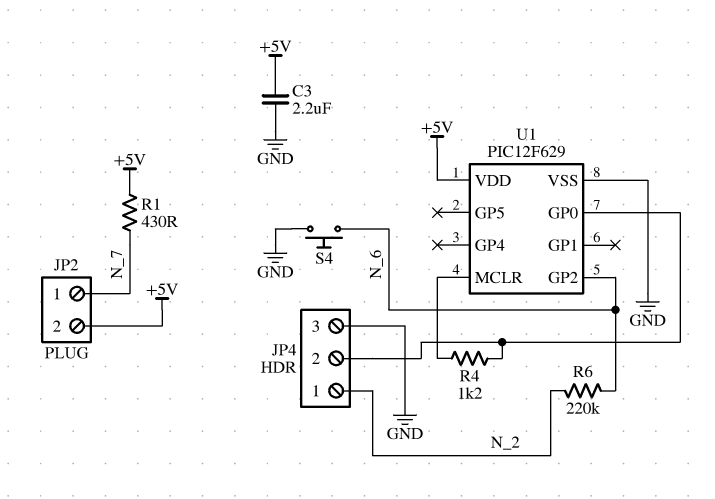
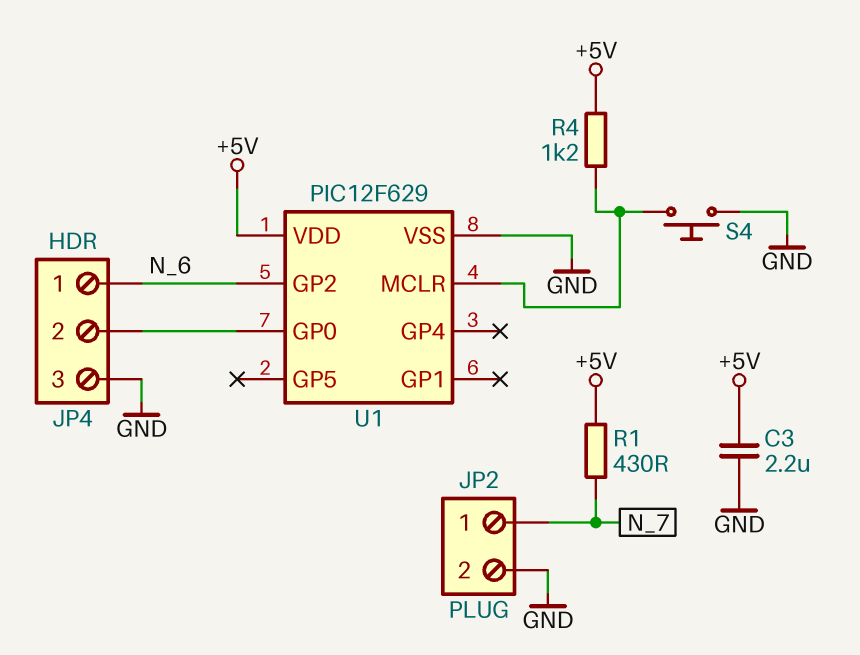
JP2 pin 2: +5V -> GND
JP4 pin 1: N_2 -> N_6
R4: 1.2k (JP4/2, U1/MCLR) -> 1.2k (+5V, U1/MCLR)
R6: 220k (N_2, N_6) -> none
S4: button (GND, N_6) -> button (GND, U1/MCLR)

